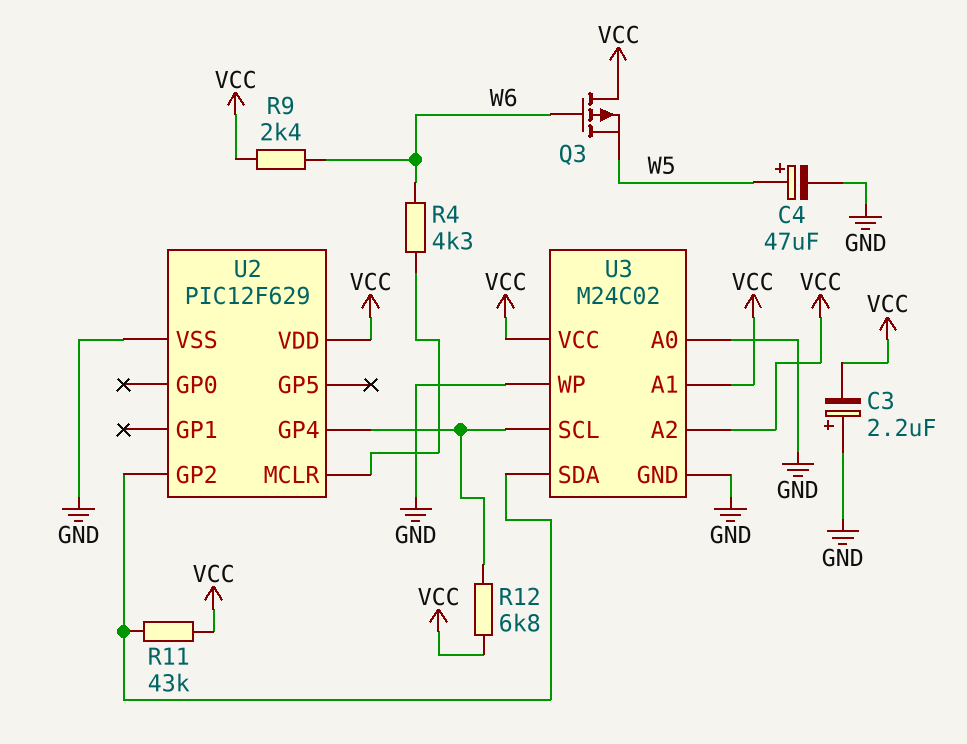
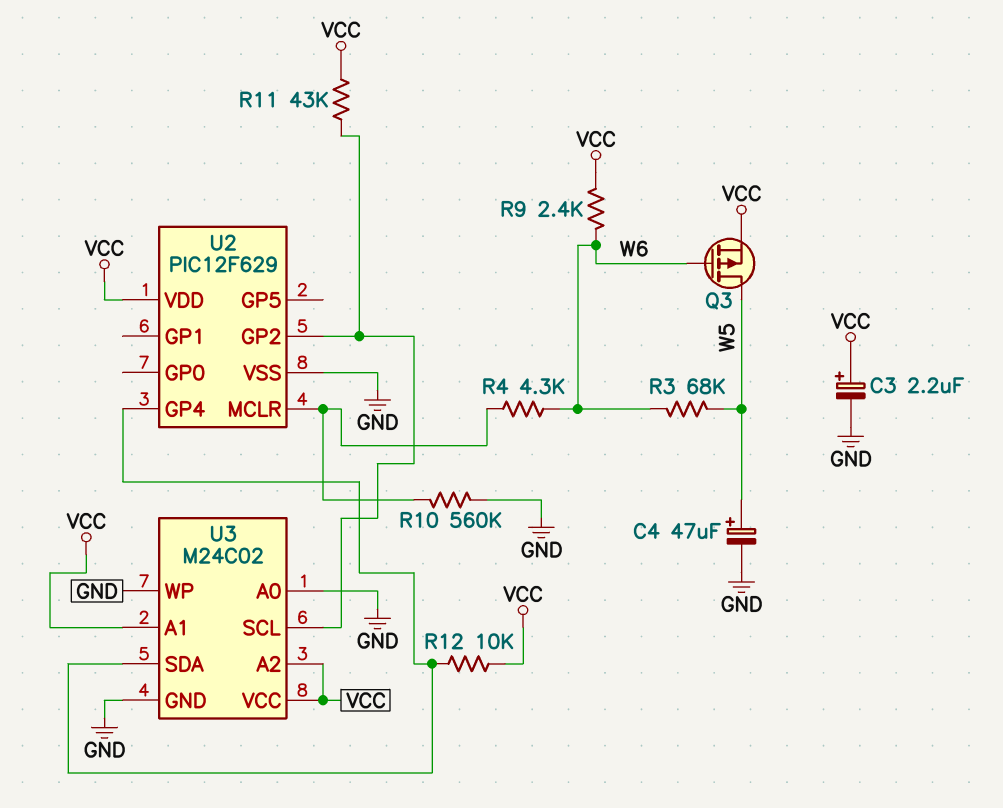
C3: 2.2uF (plus GND, minus VCC) -> 2.2uF (plus VCC, minus GND)
Q3: PMOS (G W6, D VCC, S W5) -> PMOS (G W6, D W5, S VCC)
R3: none -> 68k (W5, W6)
R10: none -> 560k (GND, U2/MCLR)
R12: 6.8k (U2/GP4, VCC) -> 10k (U2/GP4, VCC)
U3 pin SCL: U2/GP4 -> U2/GP2
U3 pin SDA: U2/GP2 -> U2/GP4

